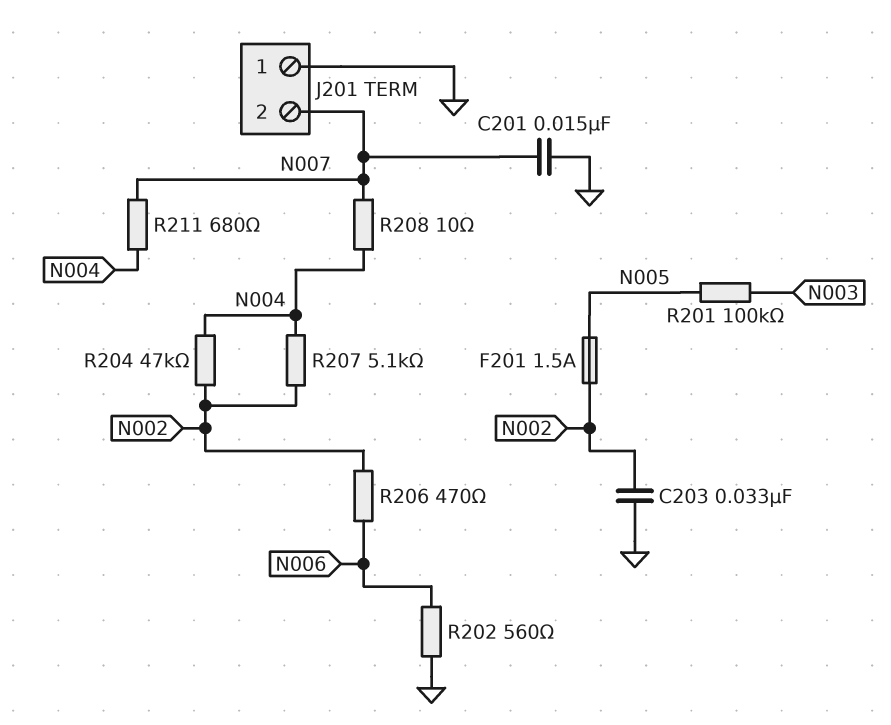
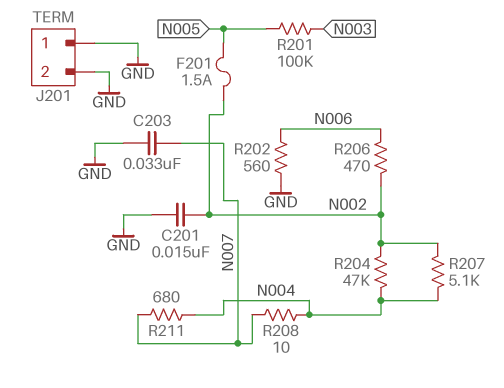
C201: 15nF (GND, N007) -> 15nF (GND, N002)
C203: 33nF (GND, N002) -> 33nF (GND, N007)
J201 pin 2: N007 -> GND

